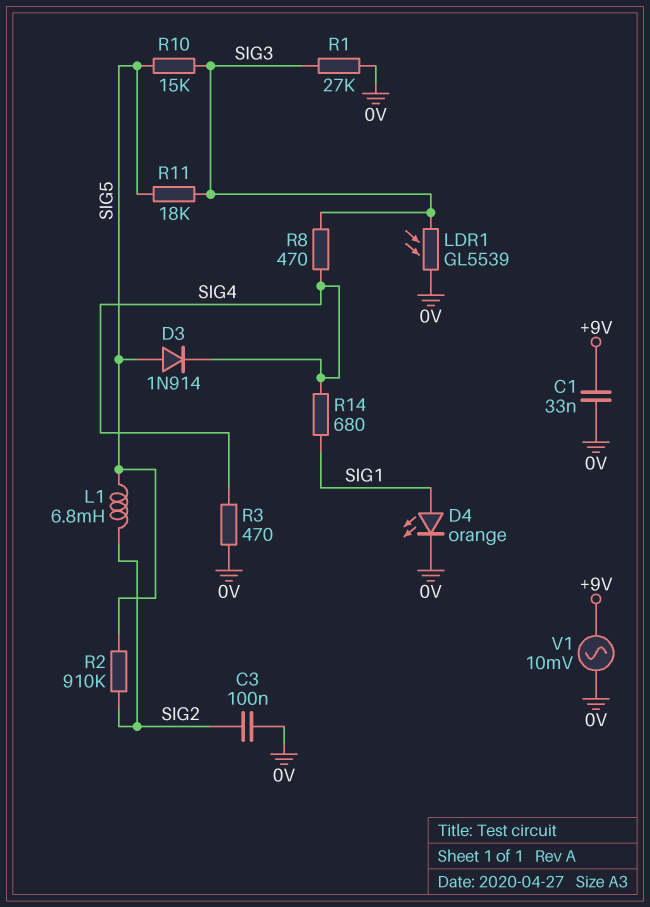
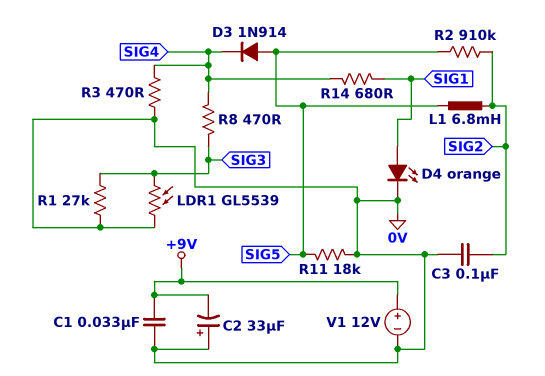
C2: none -> 33uF (plus 0V, minus +9V)
R10: 15k (SIG3, SIG5) -> none
R11: 18k (SIG3, SIG5) -> 18k (0V, SIG5)
V1: AC 10mV (+9V, 0V) -> 12V (plus +9V, minus 0V)

